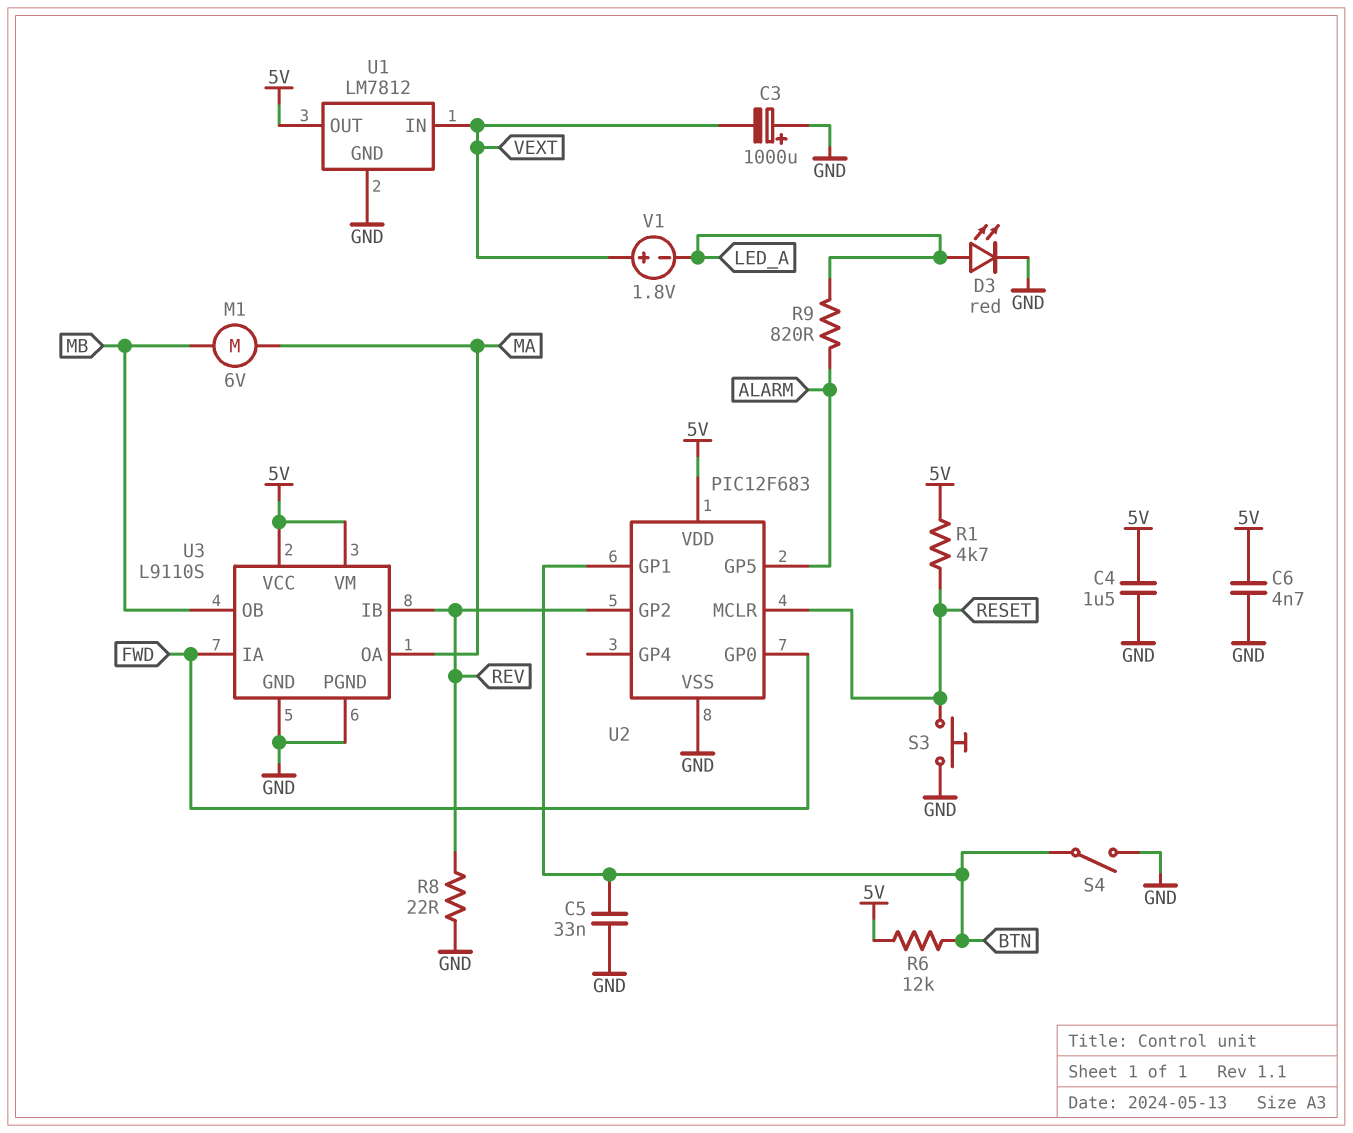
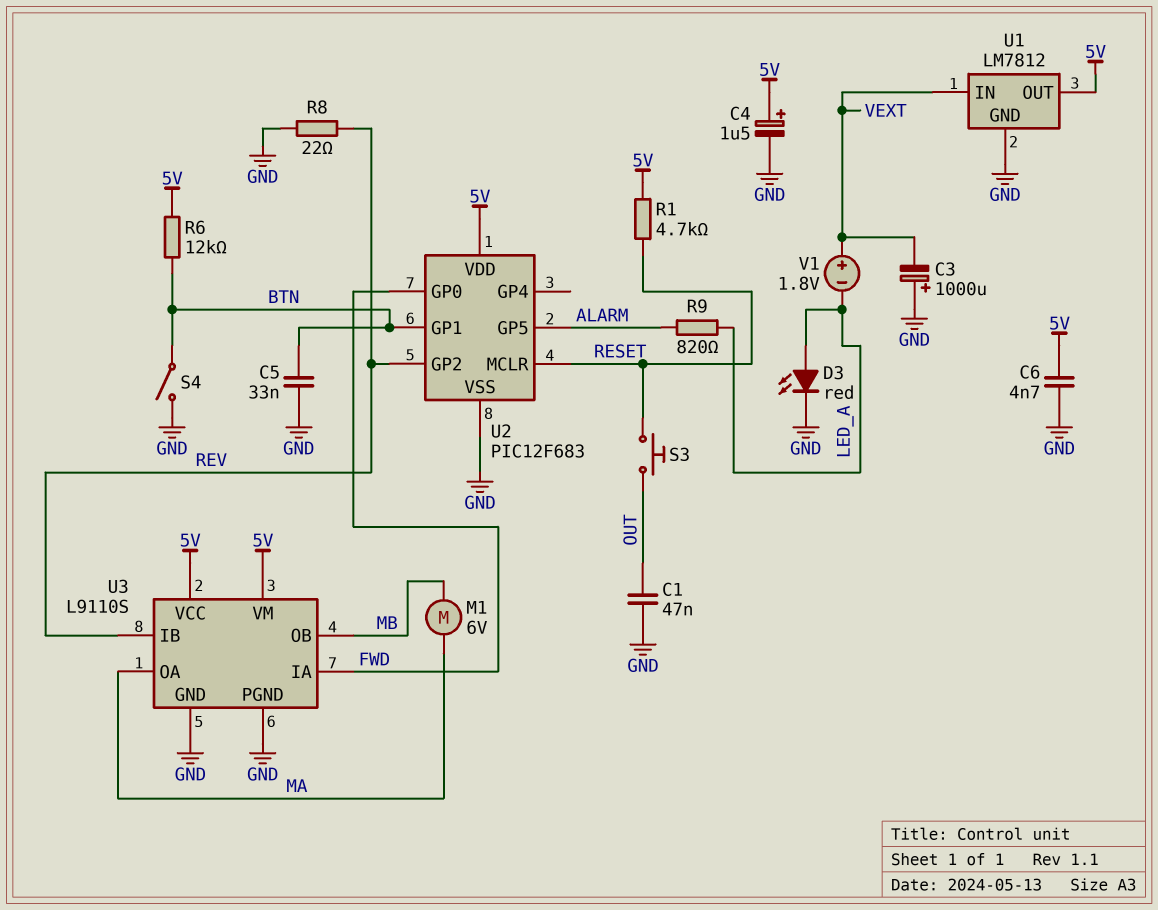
C1: none -> 47nF (GND, OUT)
C4: 1.5uF (5V, GND) -> 1.5uF (plus 5V, minus GND)
S3: button (GND, RESET) -> button (OUT, RESET)

